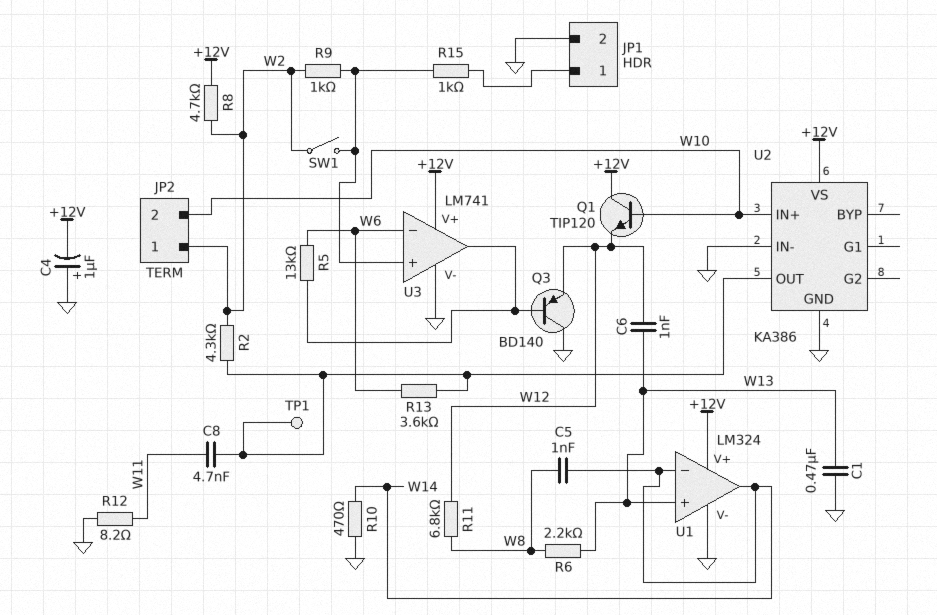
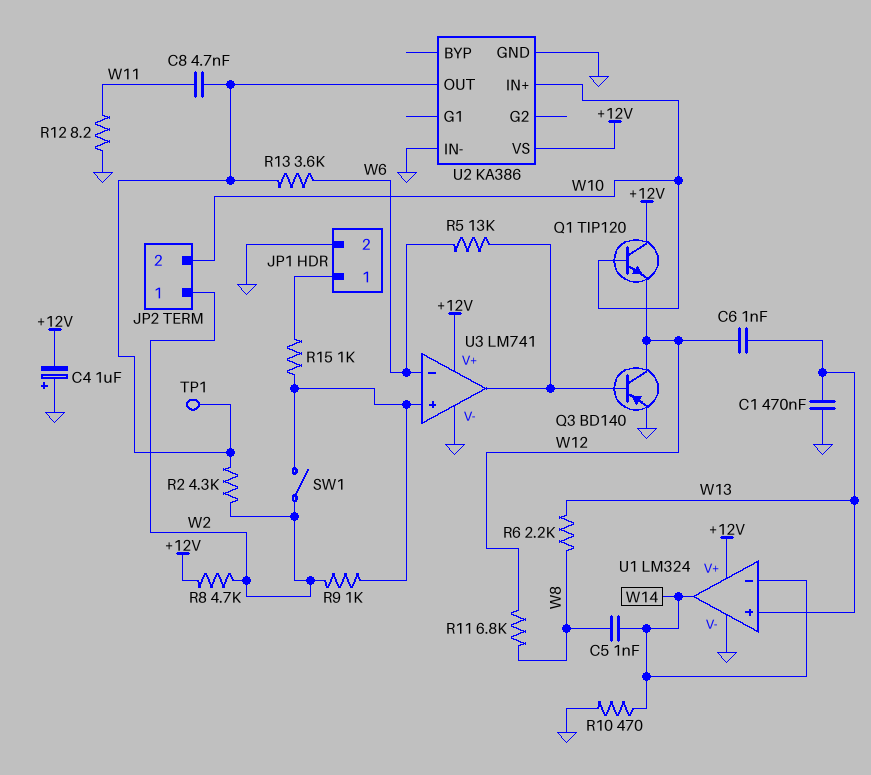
Q3: PNP BD140 (B U3/out, C GND, E W12) -> PNP BD140 (B U3/out, C W12, E GND)

